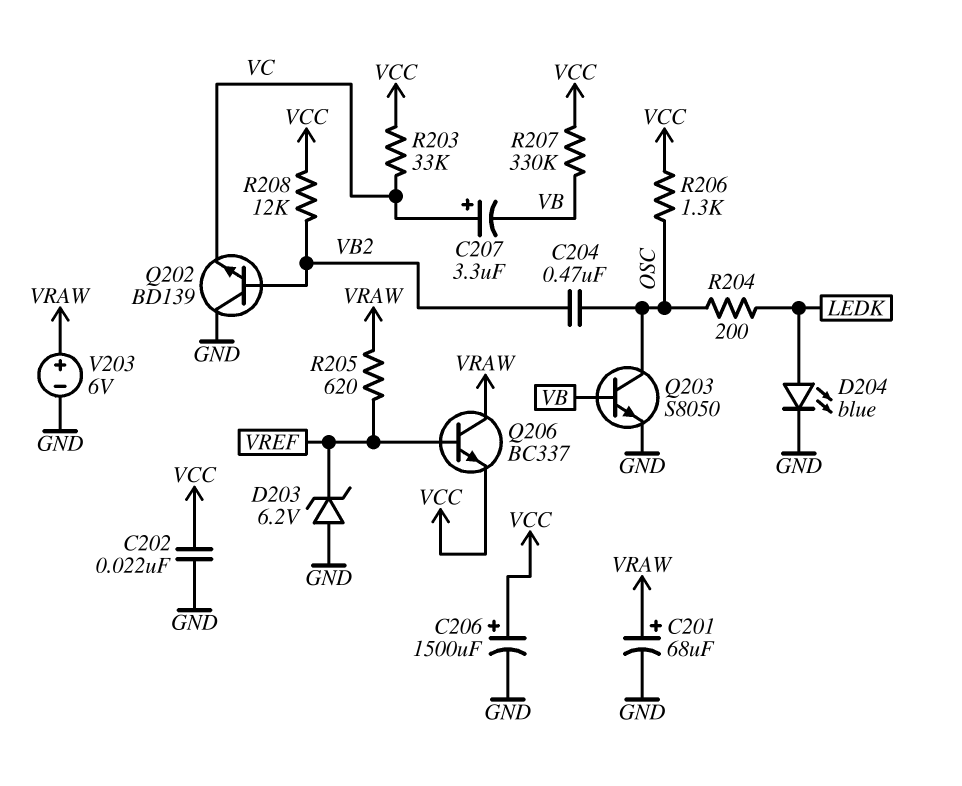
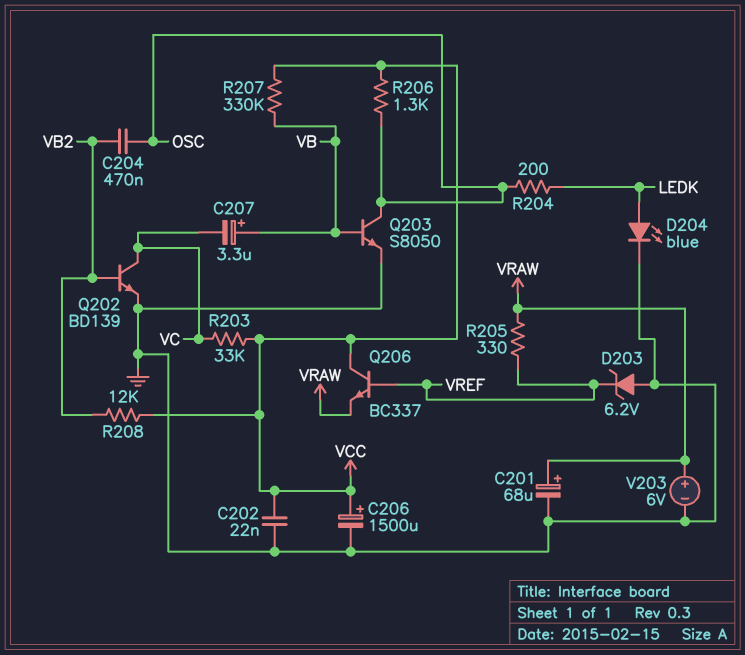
C207: 3.3uF (plus VC, minus VB) -> 3.3uF (plus VB, minus VC)
Q202: NPN BD139 (B VB2, C GND, E VC) -> NPN BD139 (B VB2, C VC, E GND)
Q206: NPN BC337 (B VREF, C VRAW, E VCC) -> NPN BC337 (B VREF, C VCC, E VRAW)
R205: 620 (VRAW, VREF) -> 330 (VRAW, VREF)

